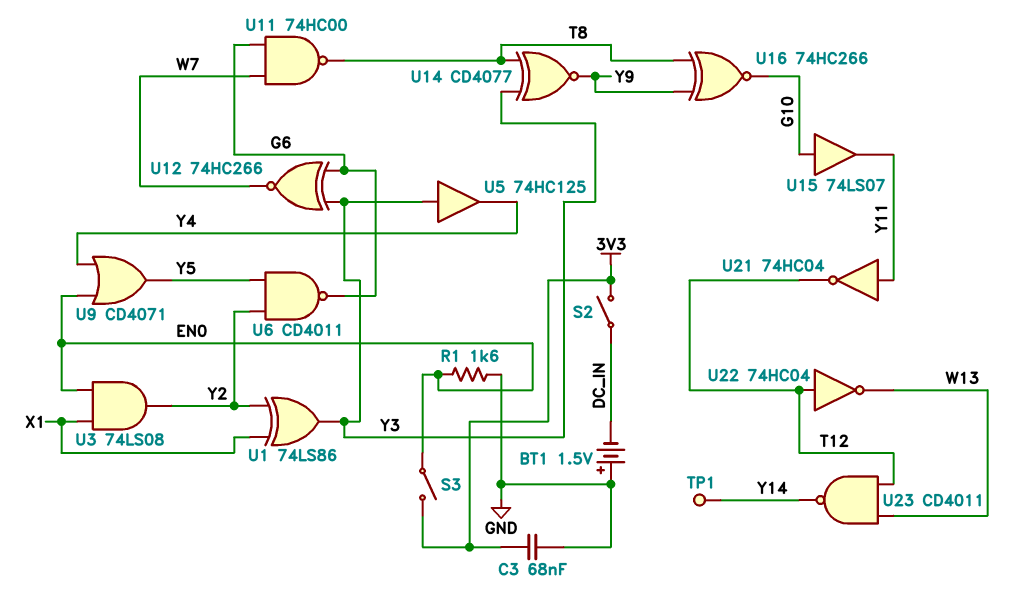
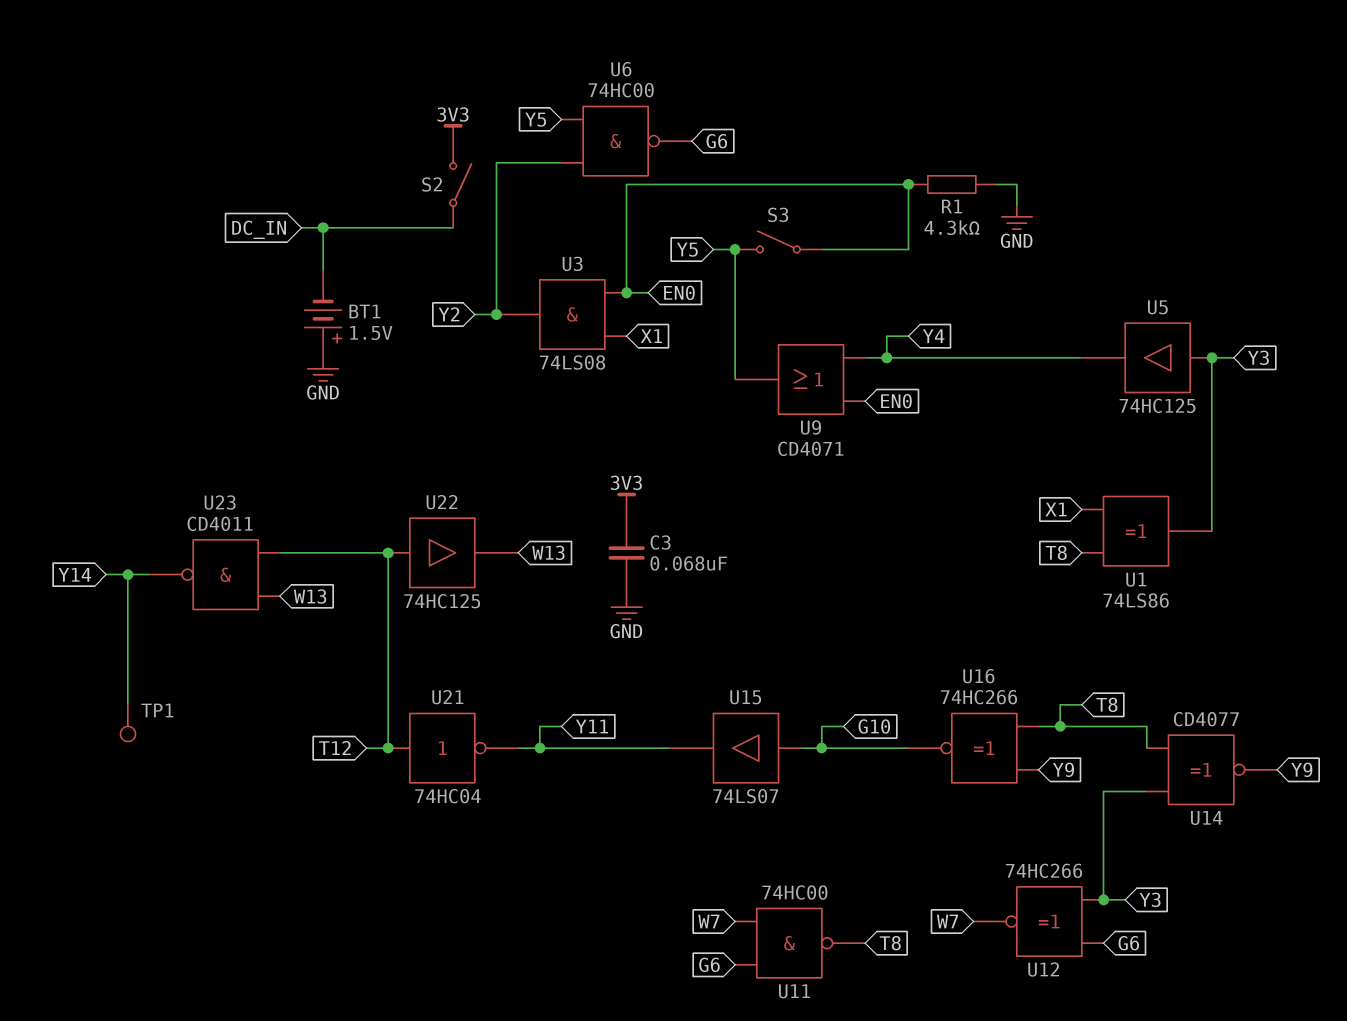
R1: 1.6k (EN0, GND) -> 4.3k (EN0, GND)
S3: switch (3V3, EN0) -> switch (EN0, Y5)
U1: XOR 74LS86 (in X1, in Y2, out Y3) -> XOR 74LS86 (in T8, in X1, out Y3)
U6: NAND CD4011 (in Y2, in Y5, out G6) -> NAND 74HC00 (in Y2, in Y5, out G6)
U21: NOT 74HC04 (in Y11, out T12) -> NOT 74HC04 (in T12, out Y11)
U22: NOT 74HC04 (in T12, out W13) -> buffer 74HC125 (in T12, out W13)

